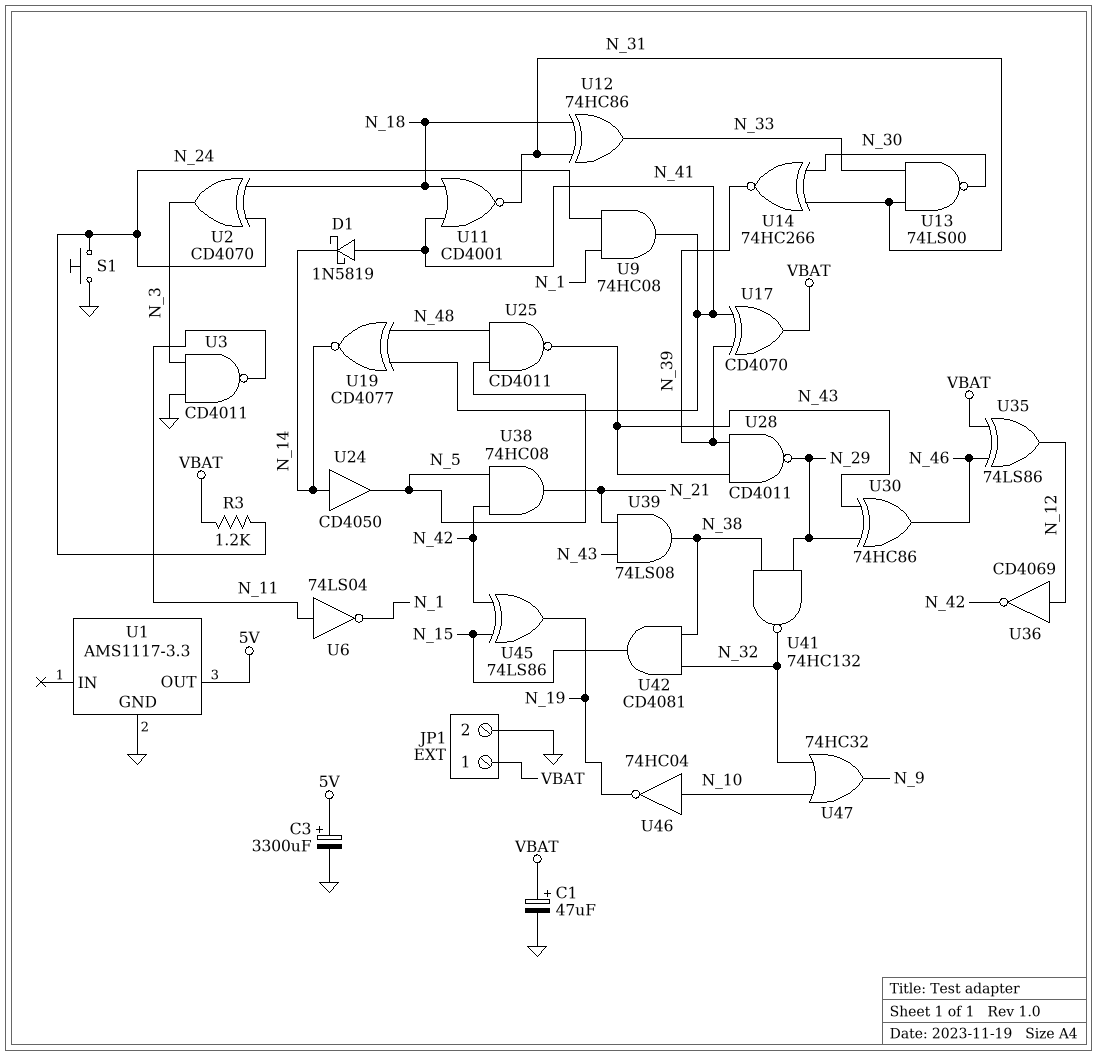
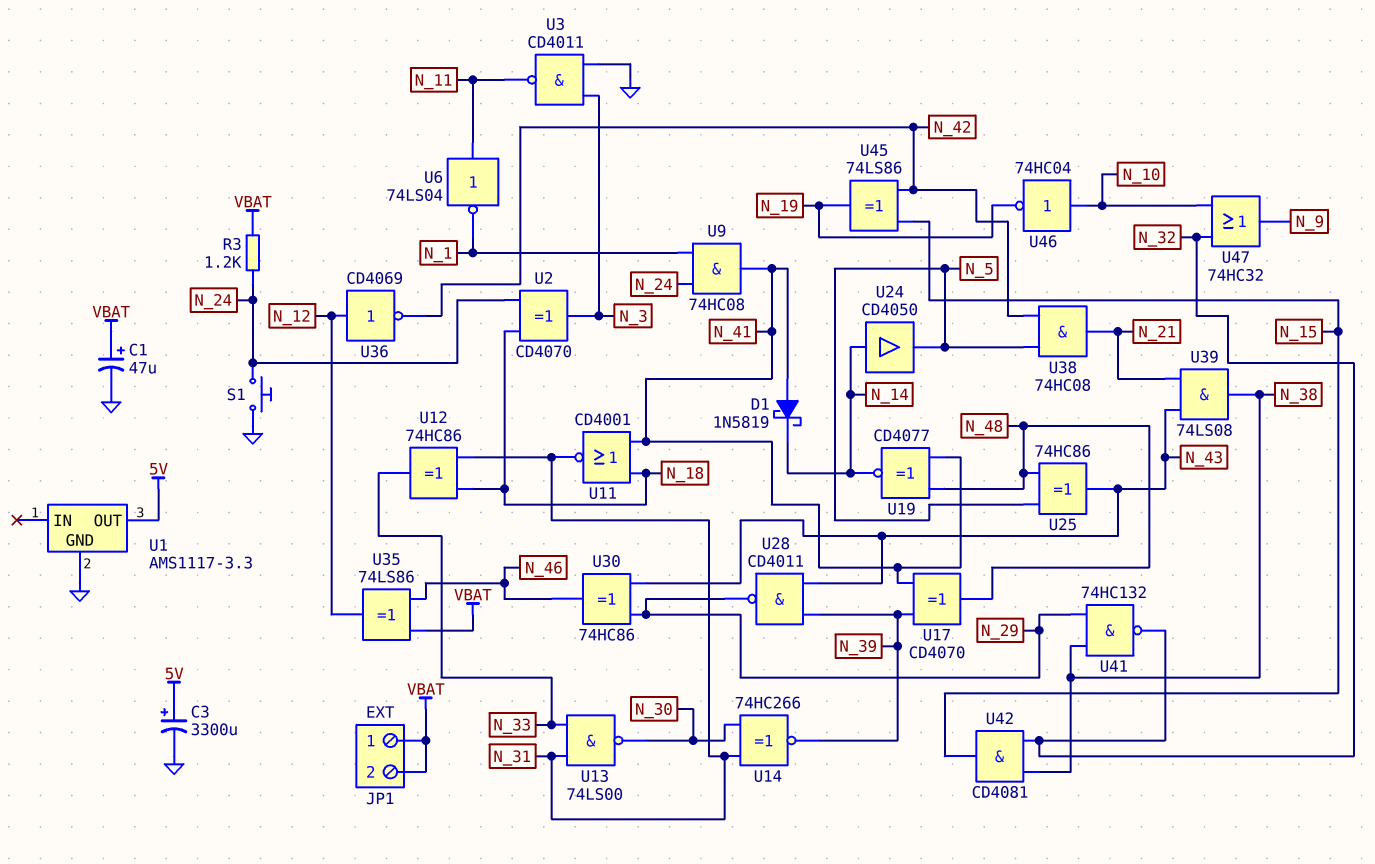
JP1 pin 2: GND -> VBAT
U17: XOR CD4070 (in N_39, in N_41, out VBAT) -> XOR CD4070 (in N_39, in N_41, out N_48)
U25: NAND CD4011 (in N_5, in N_48, out N_43) -> XOR 74HC86 (in N_5, in N_48, out N_43)

